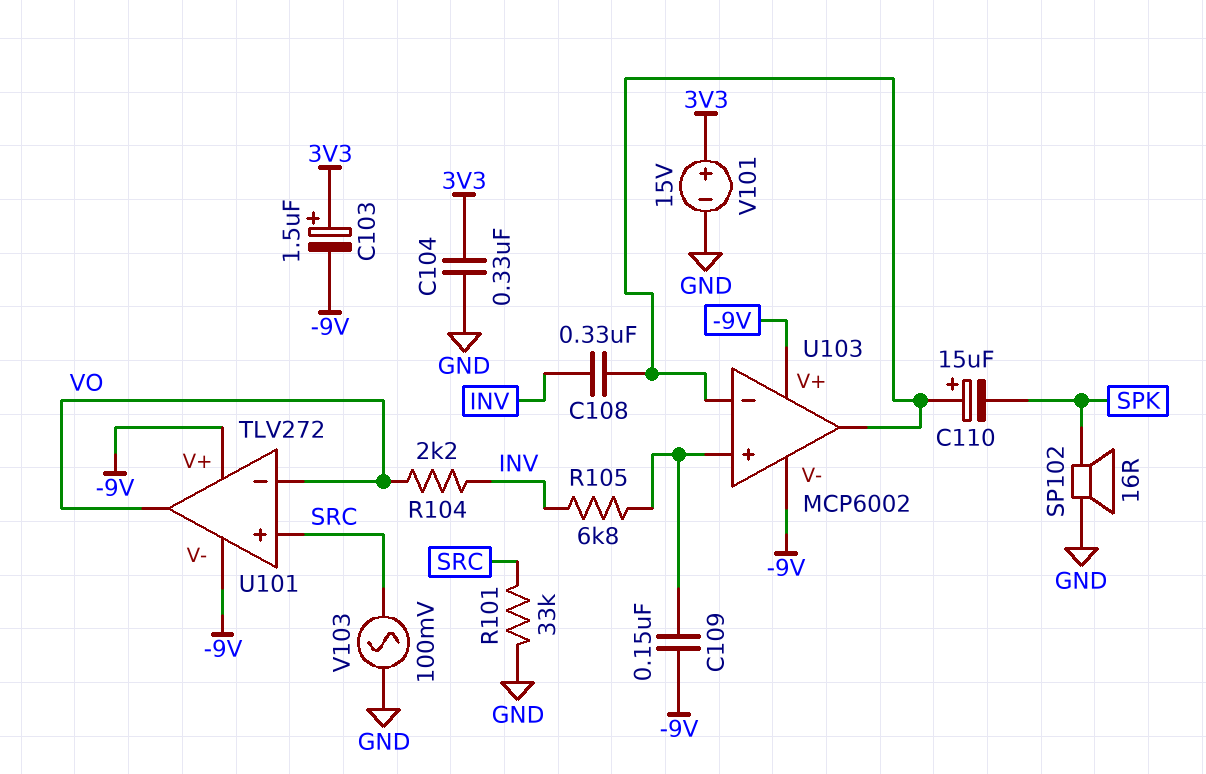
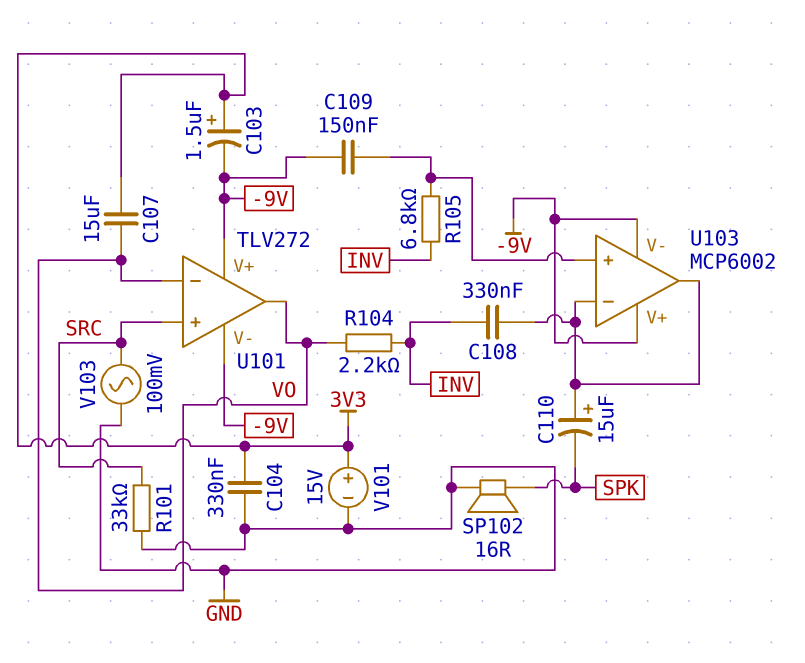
C107: none -> 15uF (3V3, VO)

